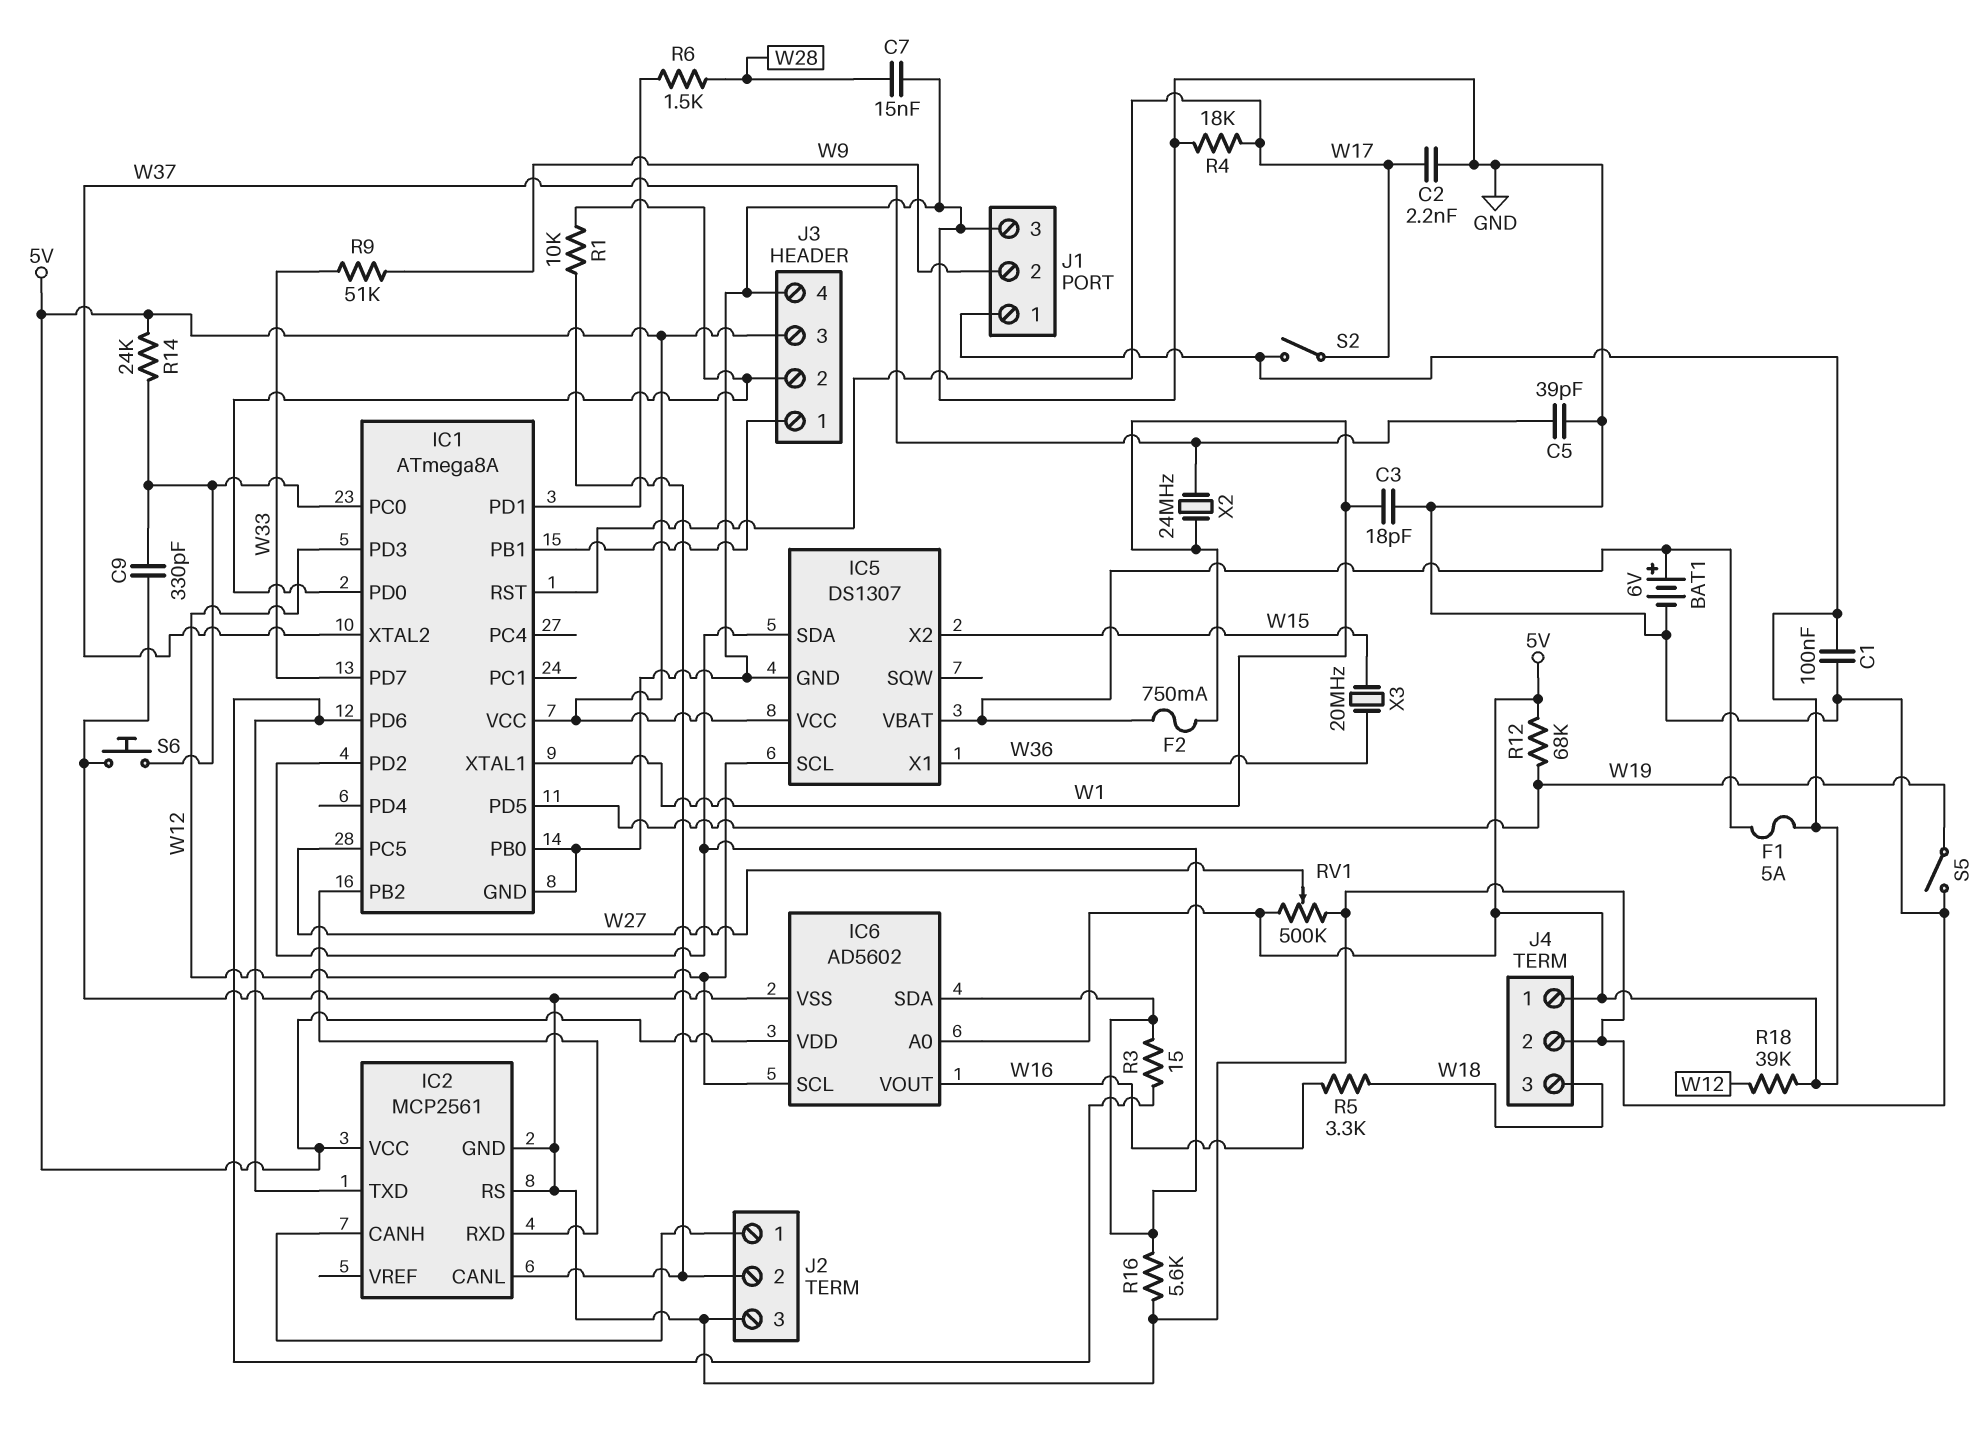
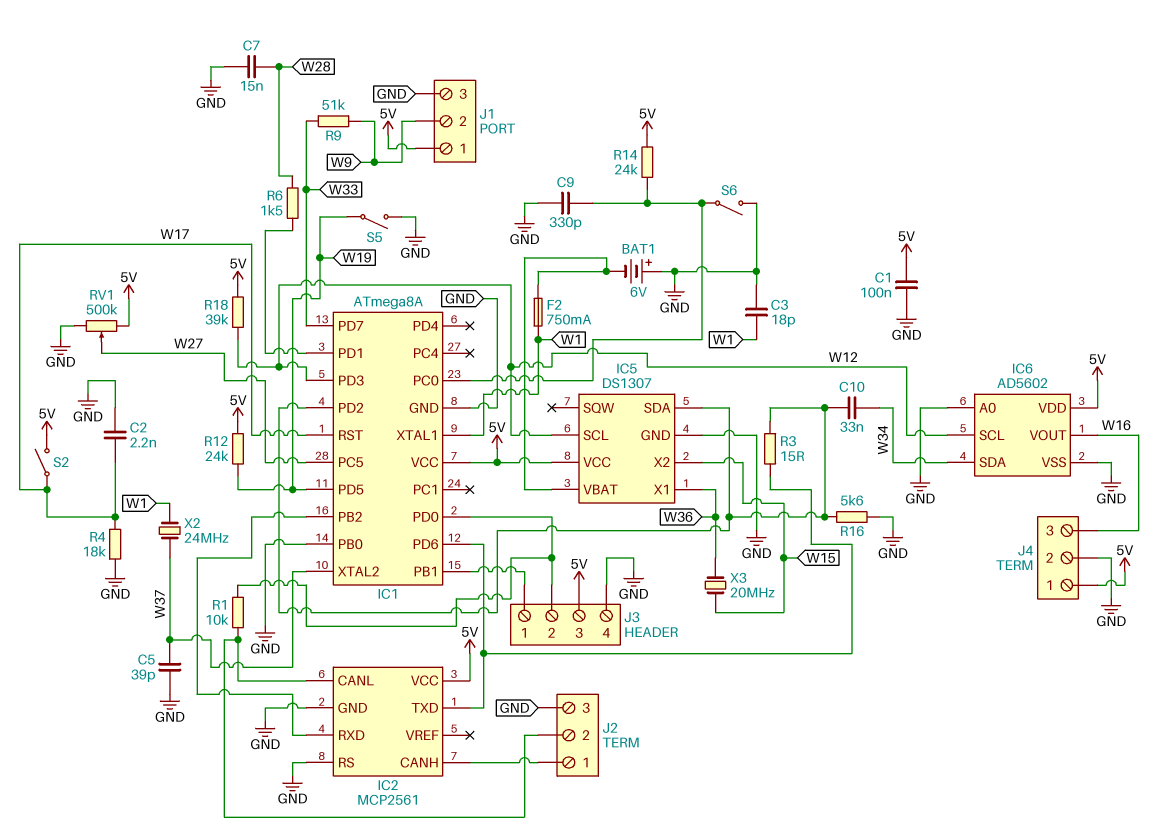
BAT1: 6V (plus IC5/VBAT, minus GND) -> 6V (plus GND, minus IC5/VBAT)
C10: none -> 33nF (IC1/PD2, W34)
F1: 5A (5V, IC5/VBAT) -> none
IC6 pin A0: 5V -> GND
IC6 pin SDA: IC1/PD2 -> W34
J4 pin 3: W18 -> W16
R5: 3.3k (W16, W18) -> none
R12: 68k (5V, W19) -> 24k (5V, W19)
S6: button (GND, IC1/PC0) -> switch (GND, IC1/PC0)

